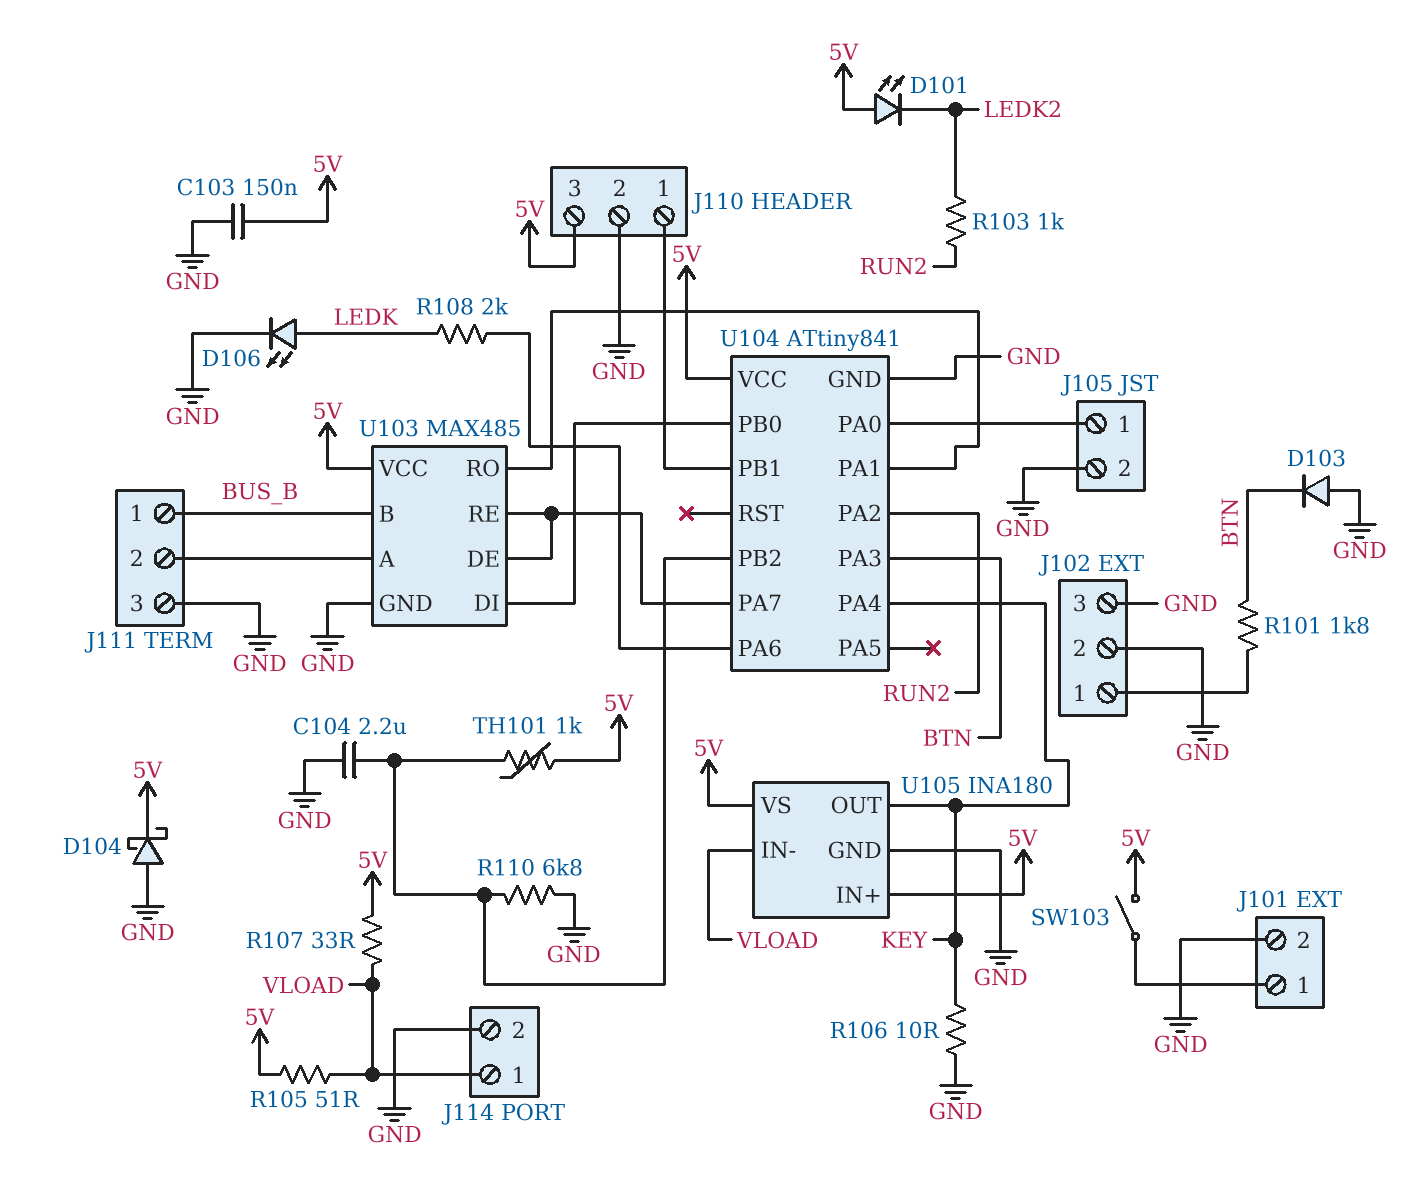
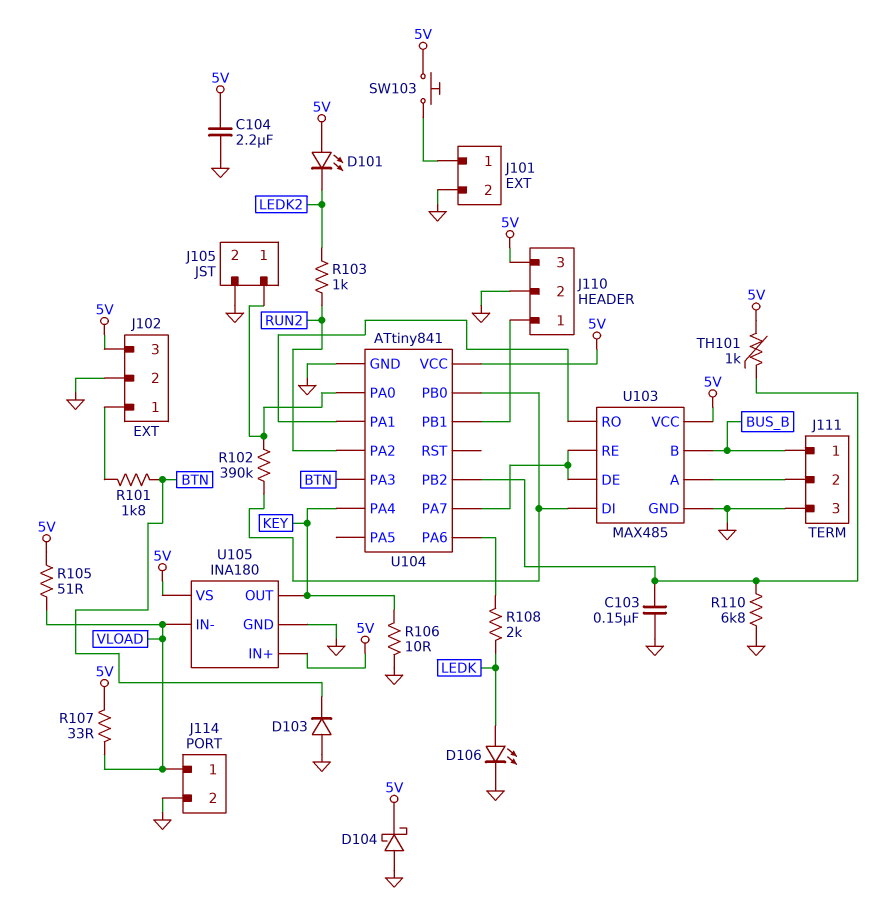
C103: 150nF (5V, GND) -> 150nF (GND, U104/PB2)
C104: 2.2uF (GND, U104/PB2) -> 2.2uF (5V, GND)
J102 pin 3: GND -> 5V
R102: none -> 390k (J105/1, U103/DI)
SW103: switch (5V, J101/1) -> button (5V, J101/1)

